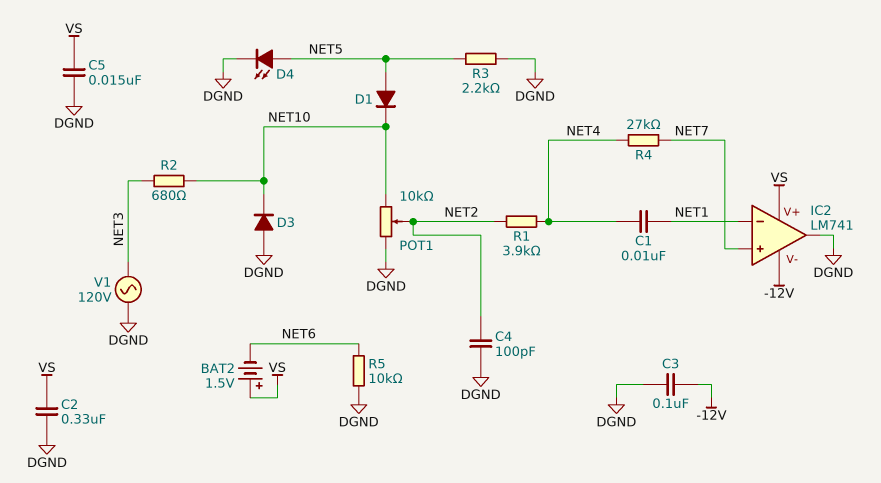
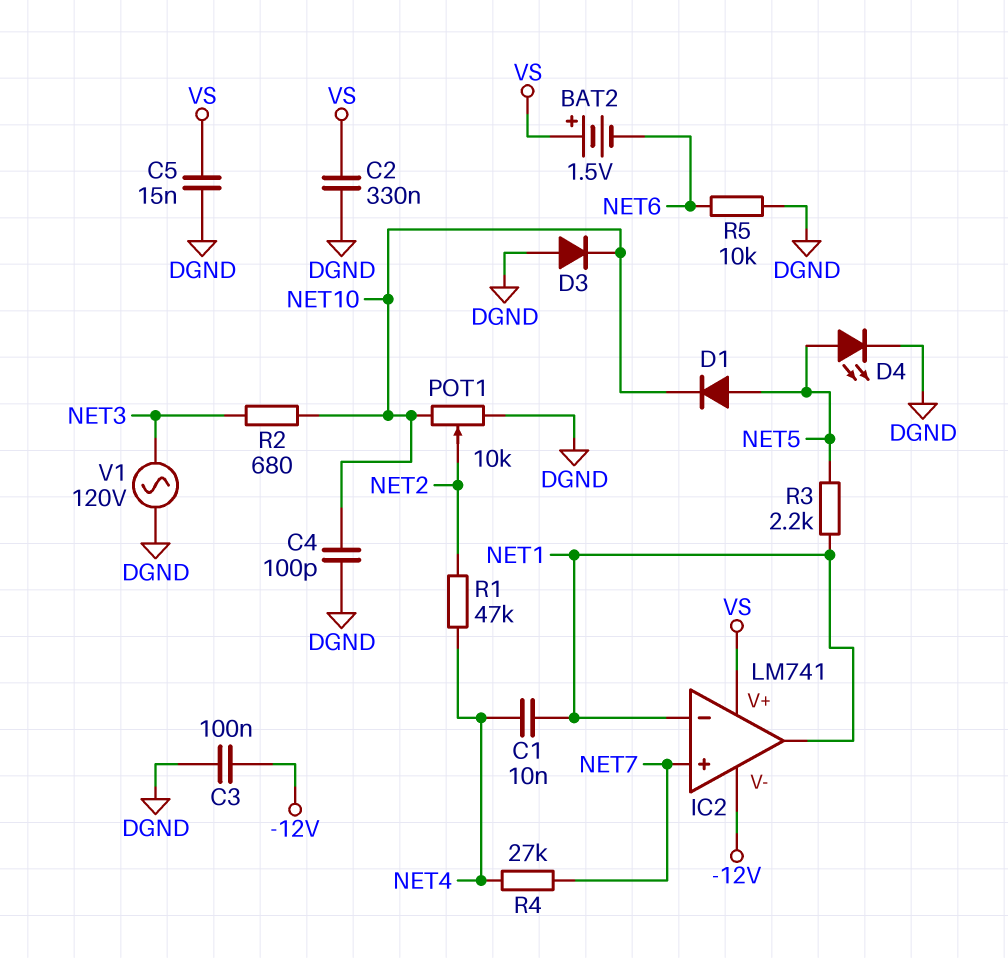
C4: 100pF (DGND, NET2) -> 100pF (DGND, NET10)
IC2 pin out: DGND -> NET1
R1: 3.9k (NET2, NET4) -> 47k (NET2, NET4)
R3: 2.2k (DGND, NET5) -> 2.2k (NET1, NET5)

